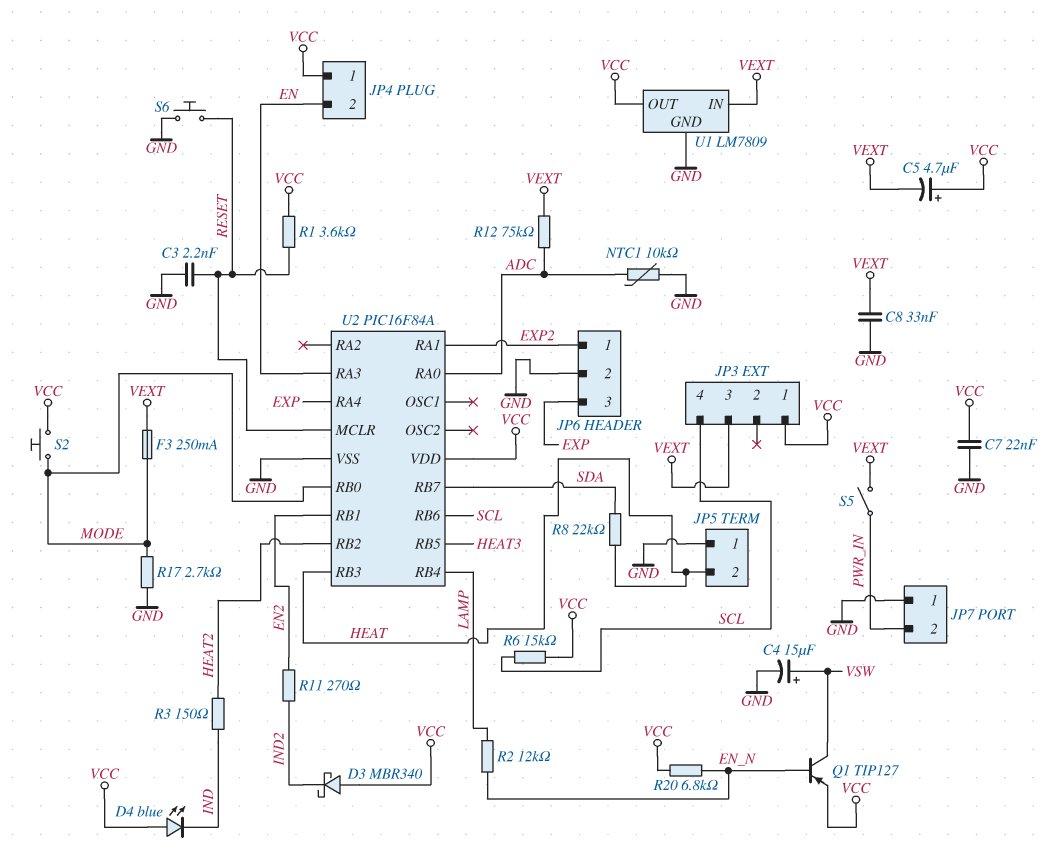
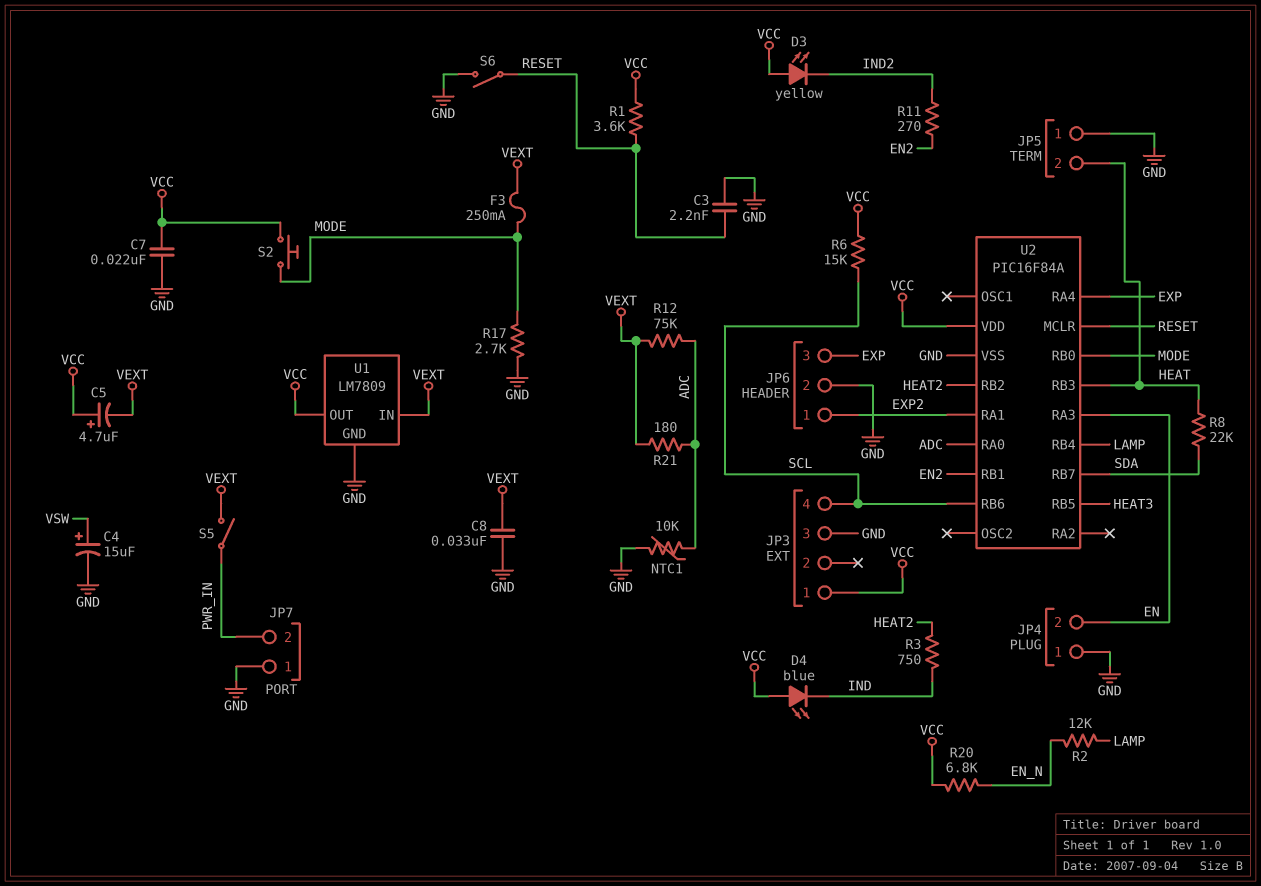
D3: schottky MBR340 (A VCC, K IND2) -> LED yellow (A VCC, K IND2)
JP3 pin 3: VEXT -> GND
JP4 pin 1: VCC -> GND
Q1: PNP TIP127 (B EN_N, C VSW, E VCC) -> none
R3: 150 (HEAT2, IND) -> 750 (HEAT2, IND)
R21: none -> 180 (ADC, VEXT)
S6: button (GND, RESET) -> switch (GND, RESET)

